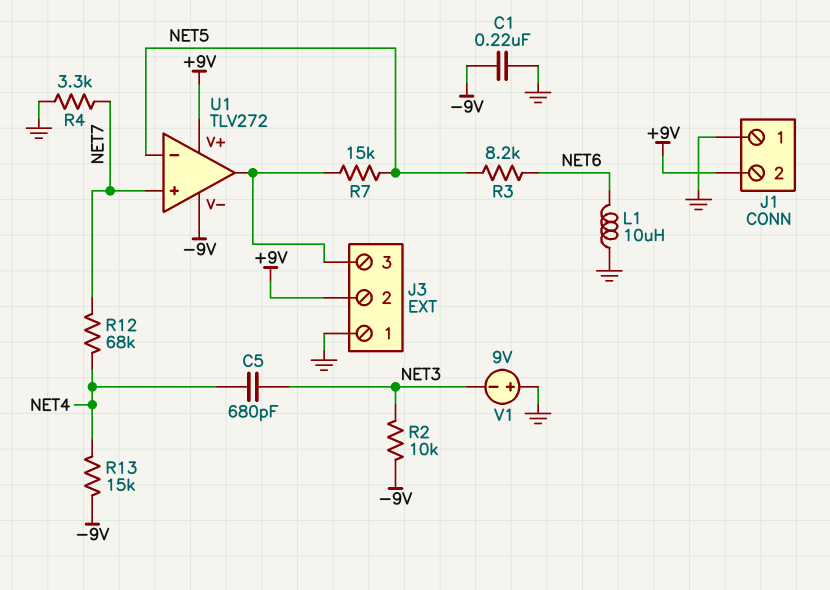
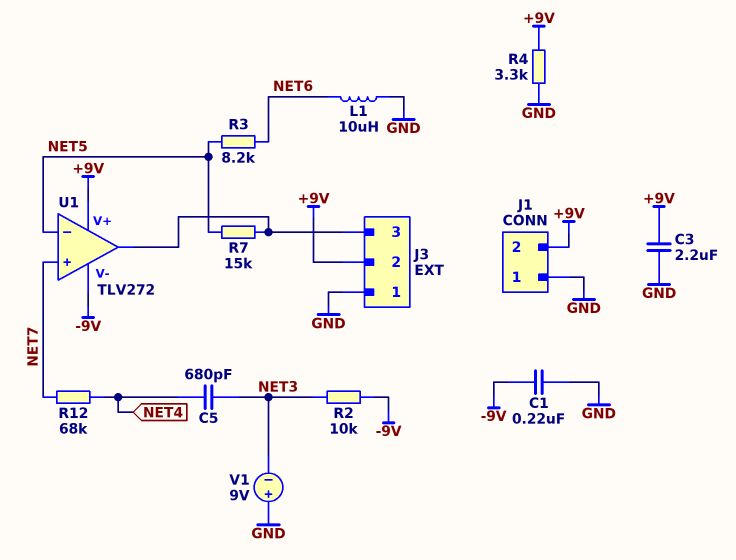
C3: none -> 2.2uF (+9V, GND)
R4: 3.3k (GND, NET7) -> 3.3k (+9V, GND)
R13: 15k (-9V, NET4) -> none

